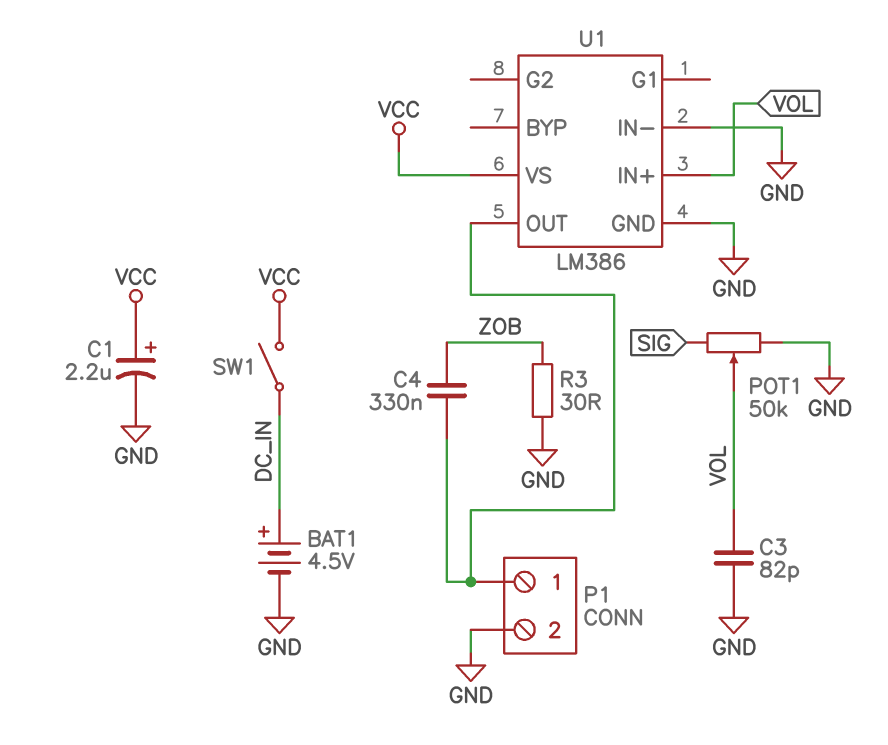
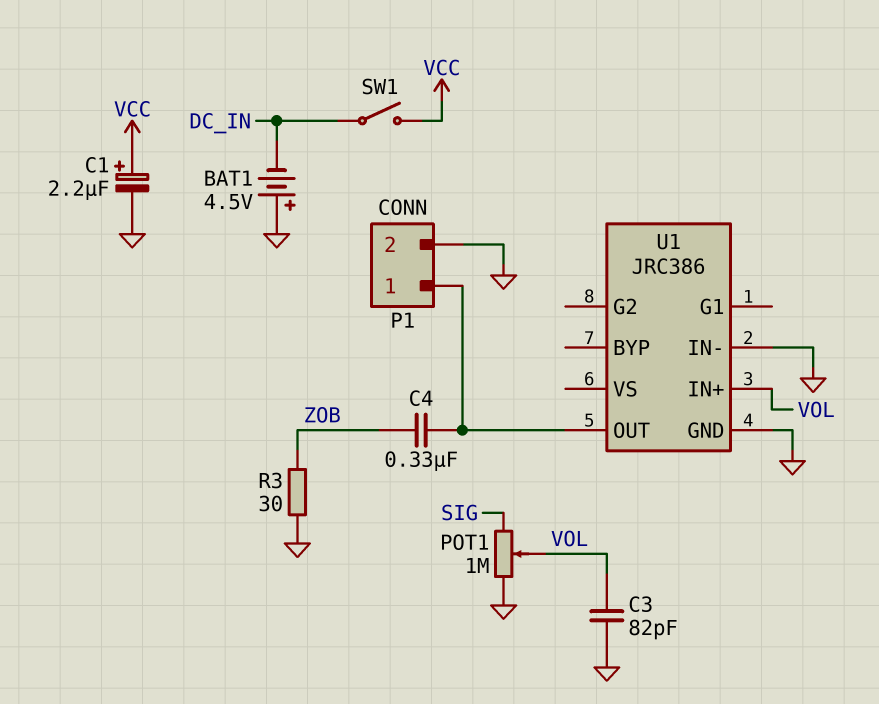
BAT1: 4.5V (plus DC_IN, minus GND) -> 4.5V (plus GND, minus DC_IN)
POT1: 50k (GND, SIG, wiper VOL) -> 1M (GND, SIG, wiper VOL)
U1: LM386 -> JRC386
U1 pin VS: VCC -> none

